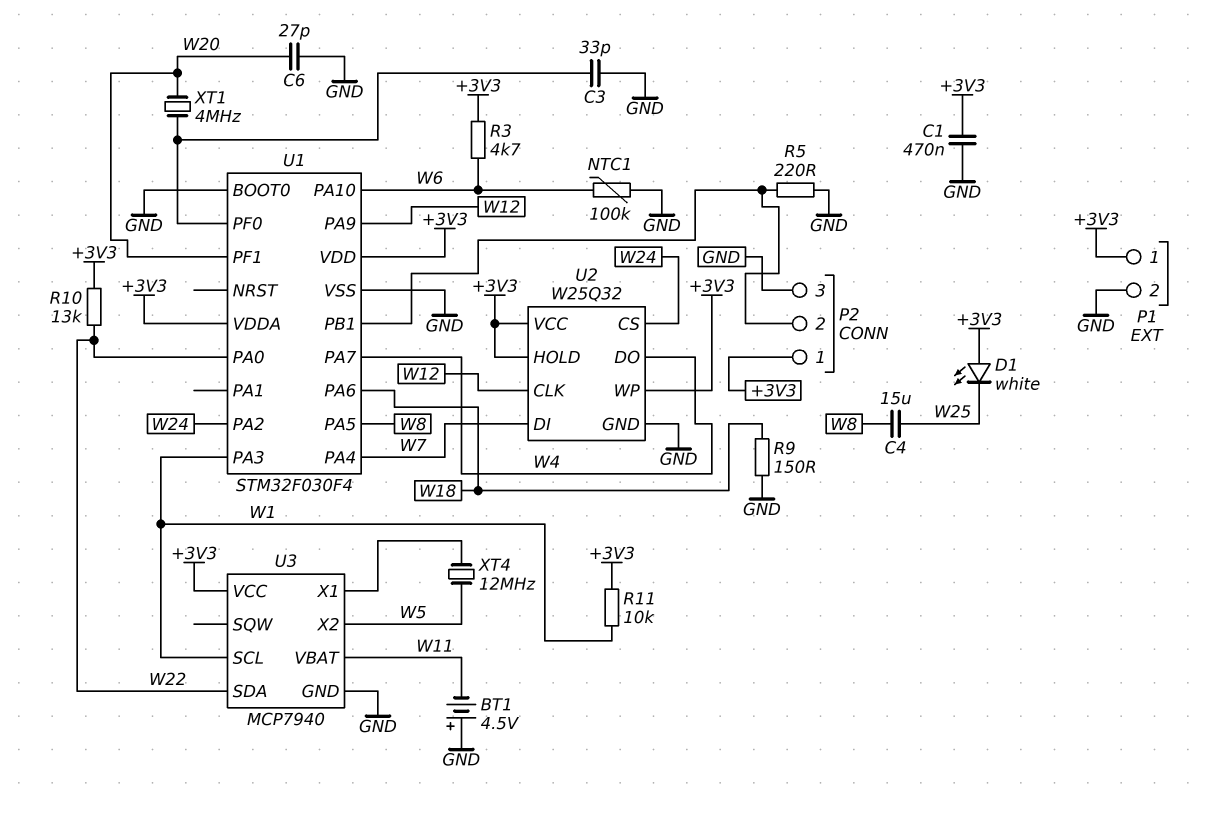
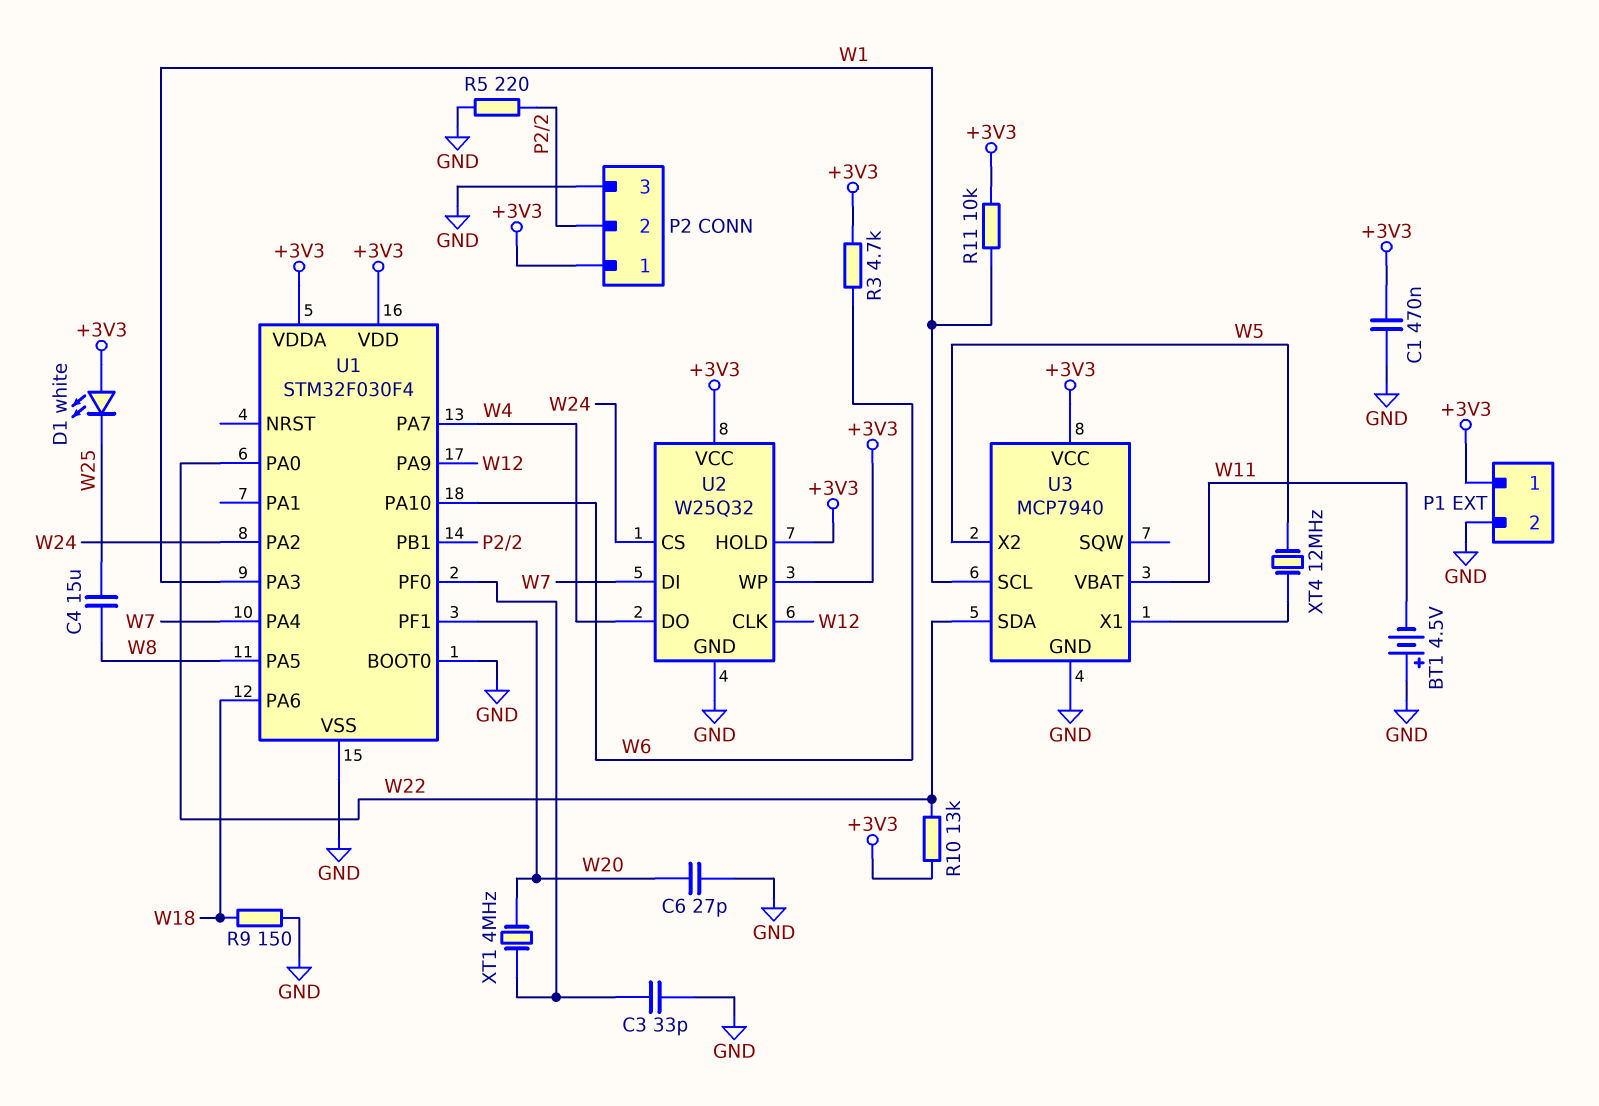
NTC1: 100k (GND, W6) -> none

